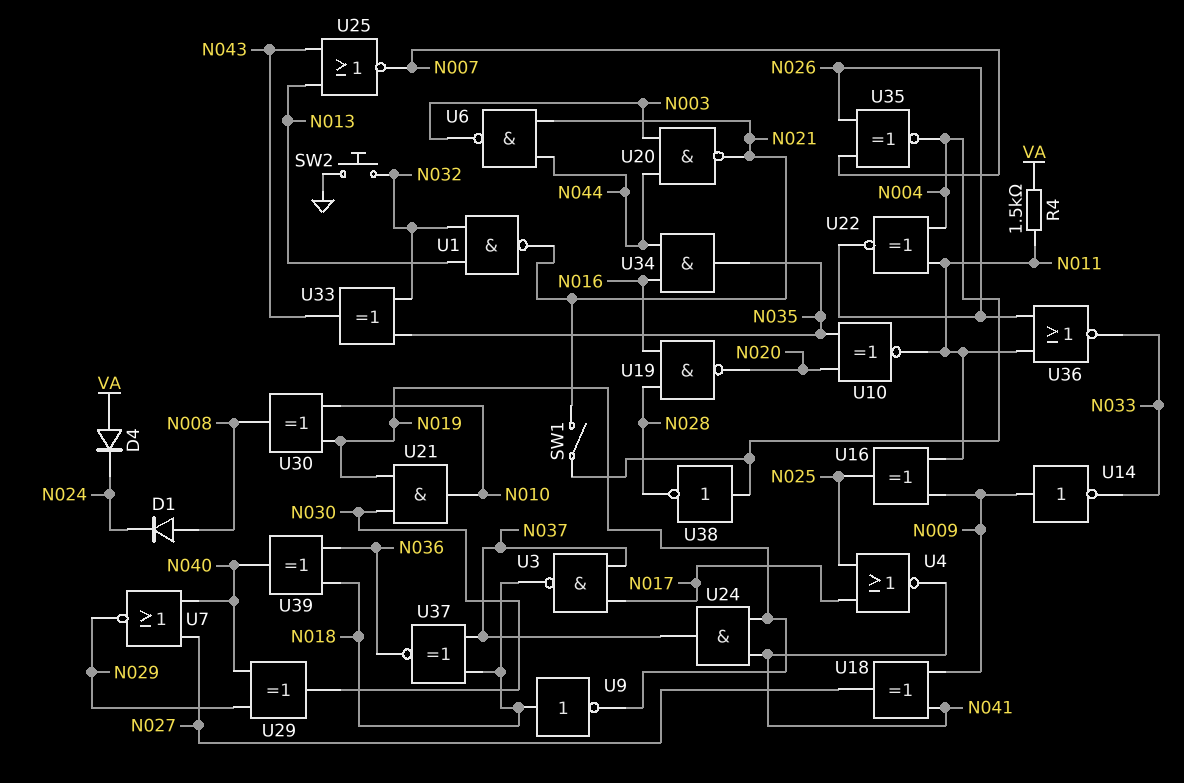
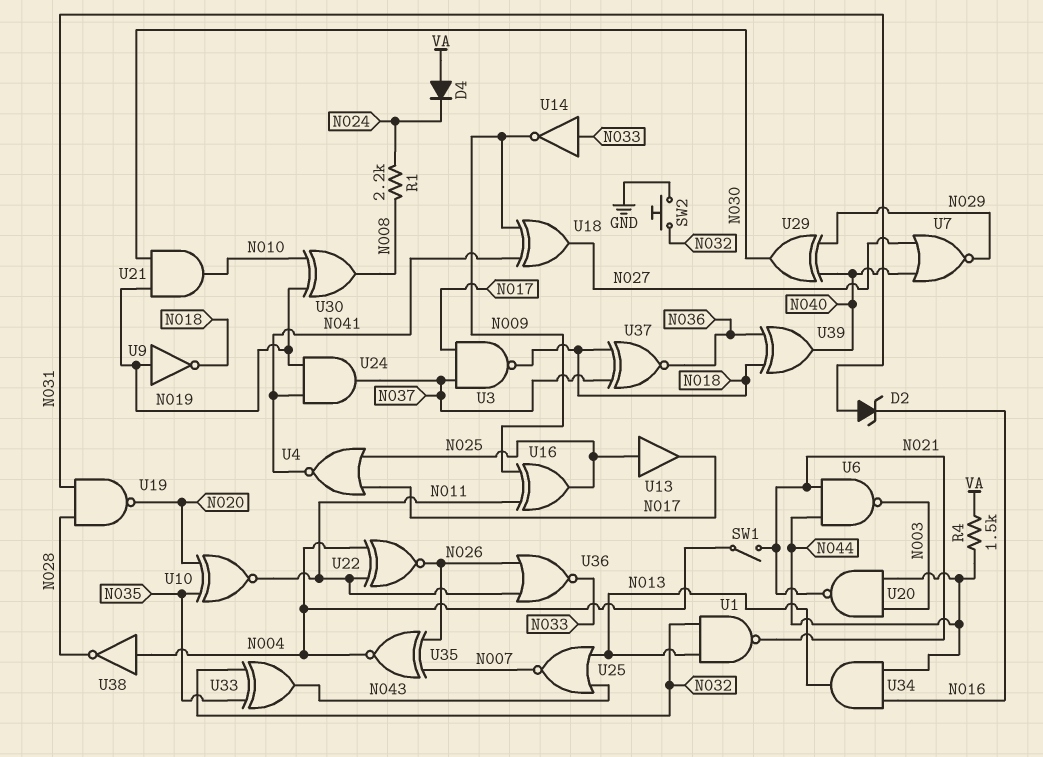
D1: diode (A N008, K N024) -> none
D2: none -> zener (A N031, K N016)
R1: none -> 2.2k (N008, N024)
R4: 1.5k (N011, VA) -> 1.5k (N044, VA)
U9: NOT (in N018, out N019) -> NOT (in N019, out N018)
U13: none -> buffer (in N025, out N017)
U14: NOT (in N009, out N033) -> NOT (in N033, out N009)
U19: NAND (in N016, in N028, out N020) -> NAND (in N028, in N031, out N020)
U34: AND (in N016, in N044, out N035) -> AND (in N016, in N044, out N013)

